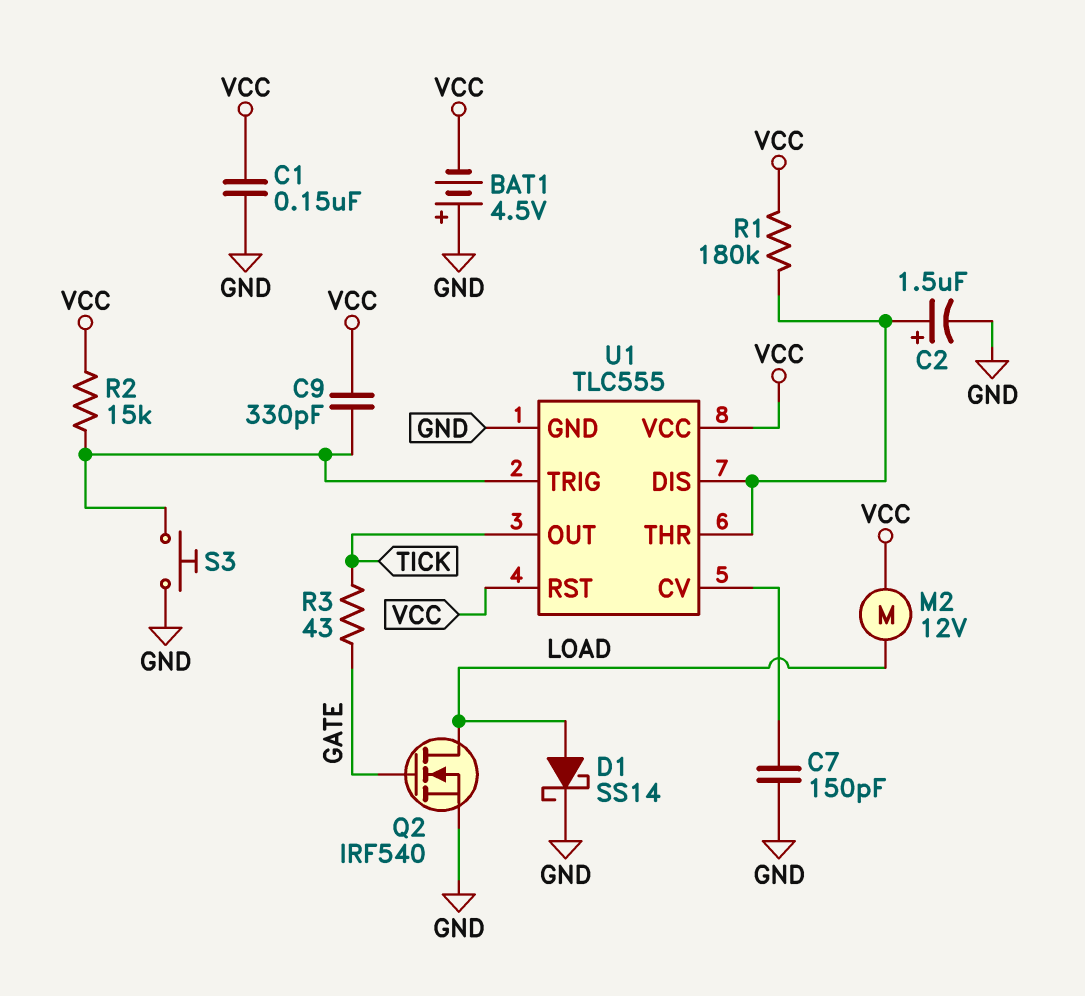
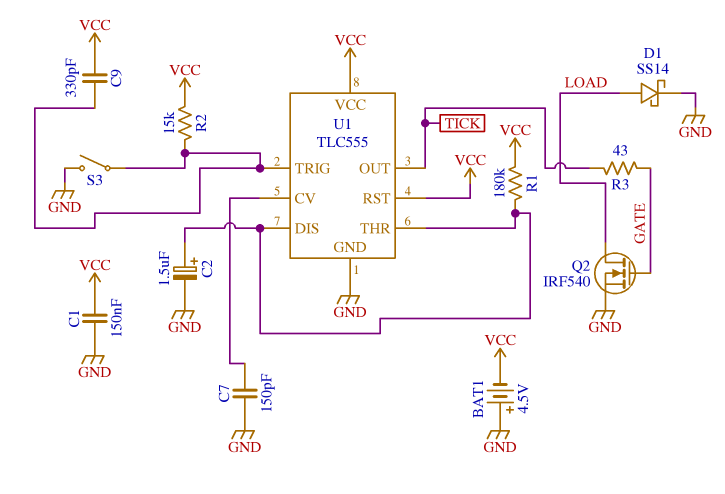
M2: motor 12V (LOAD, VCC) -> none
S3: button (GND, U1/TRIG) -> switch (GND, U1/TRIG)

